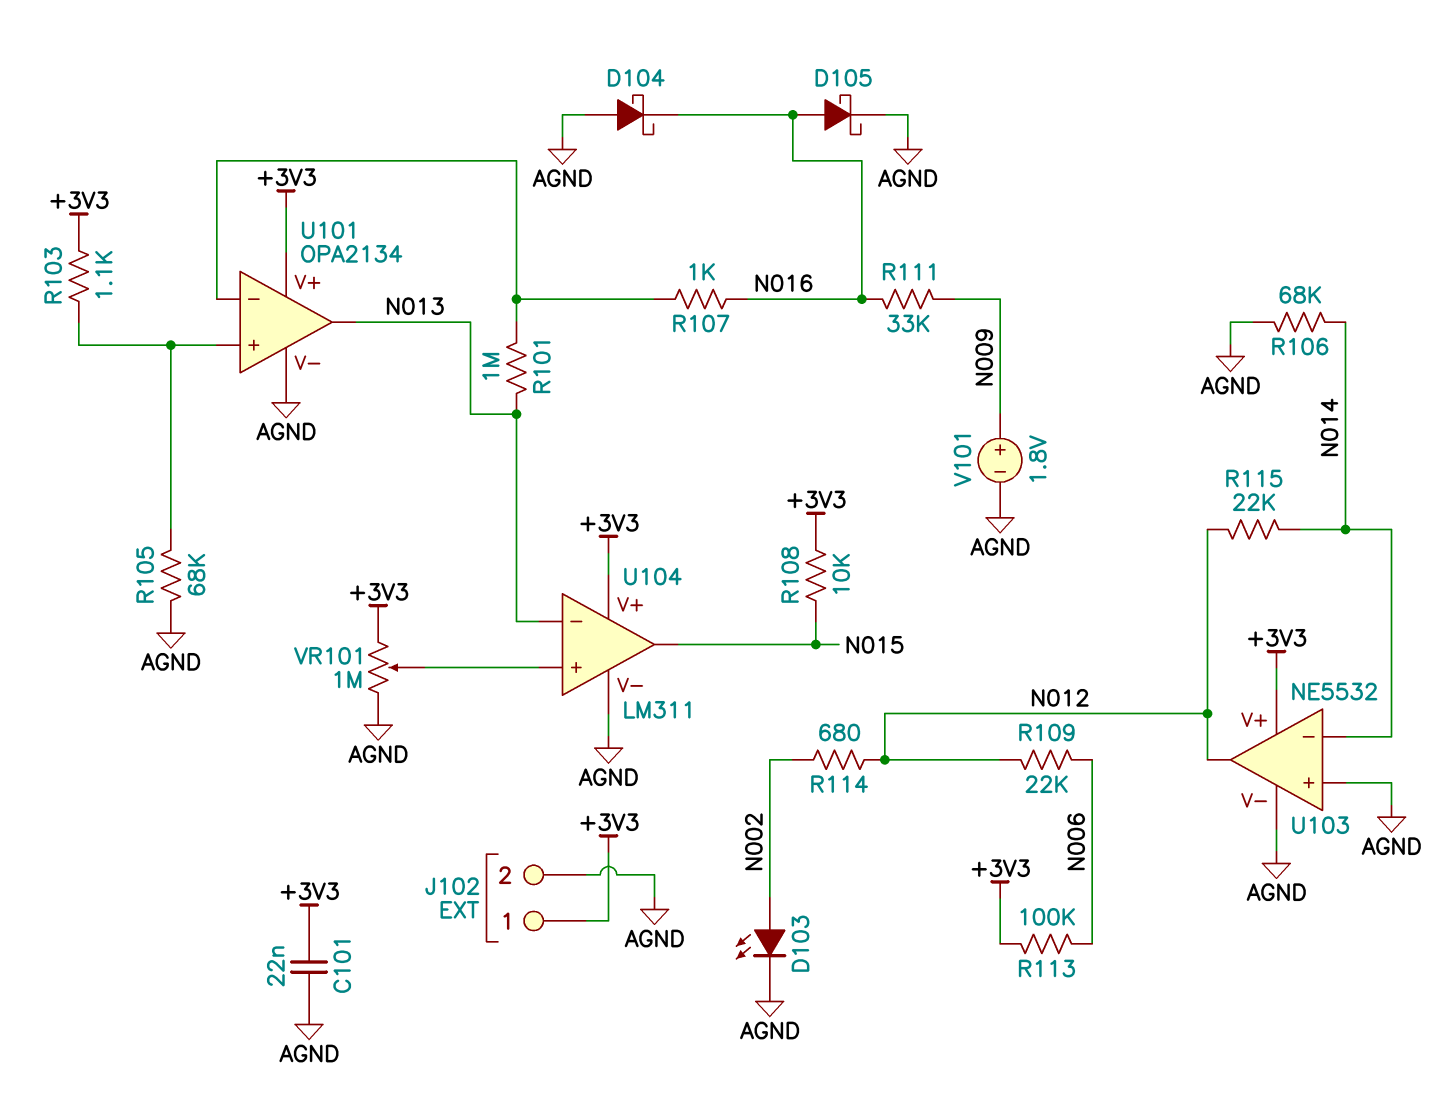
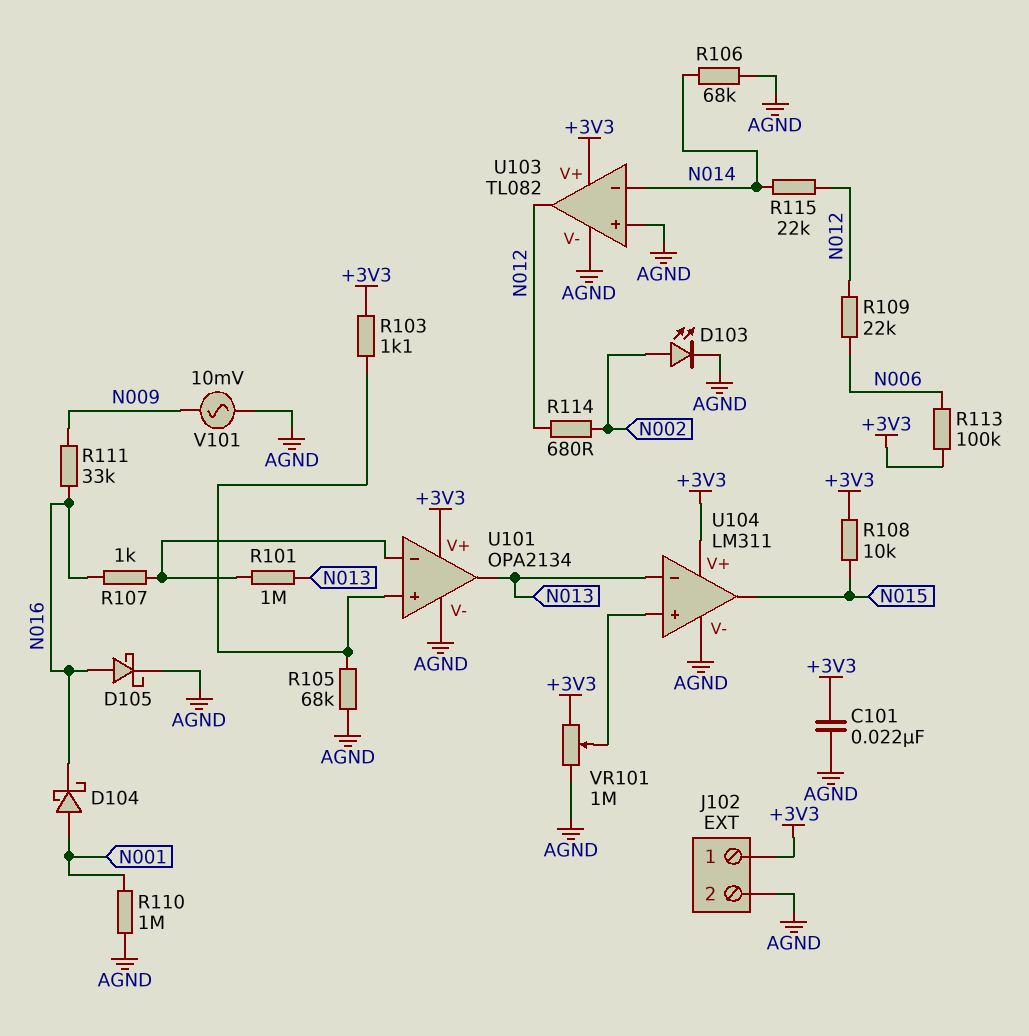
D104: schottky (A AGND, K N016) -> schottky (A N001, K N016)
R110: none -> 1M (AGND, N001)
U103: NE5532 -> TL082
V101: 1.8V (plus N009, minus AGND) -> AC 10mV (AGND, N009)

